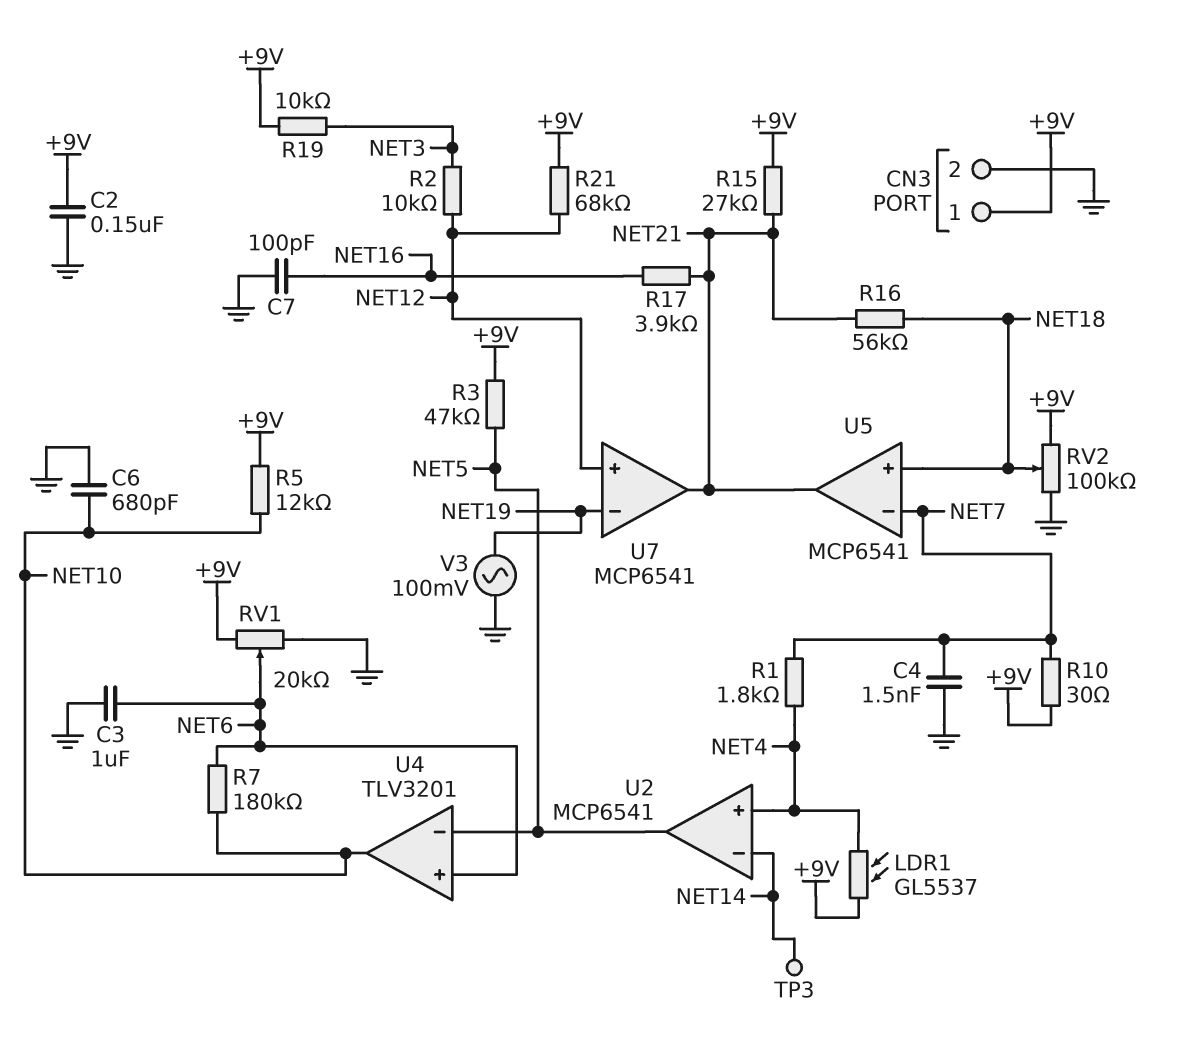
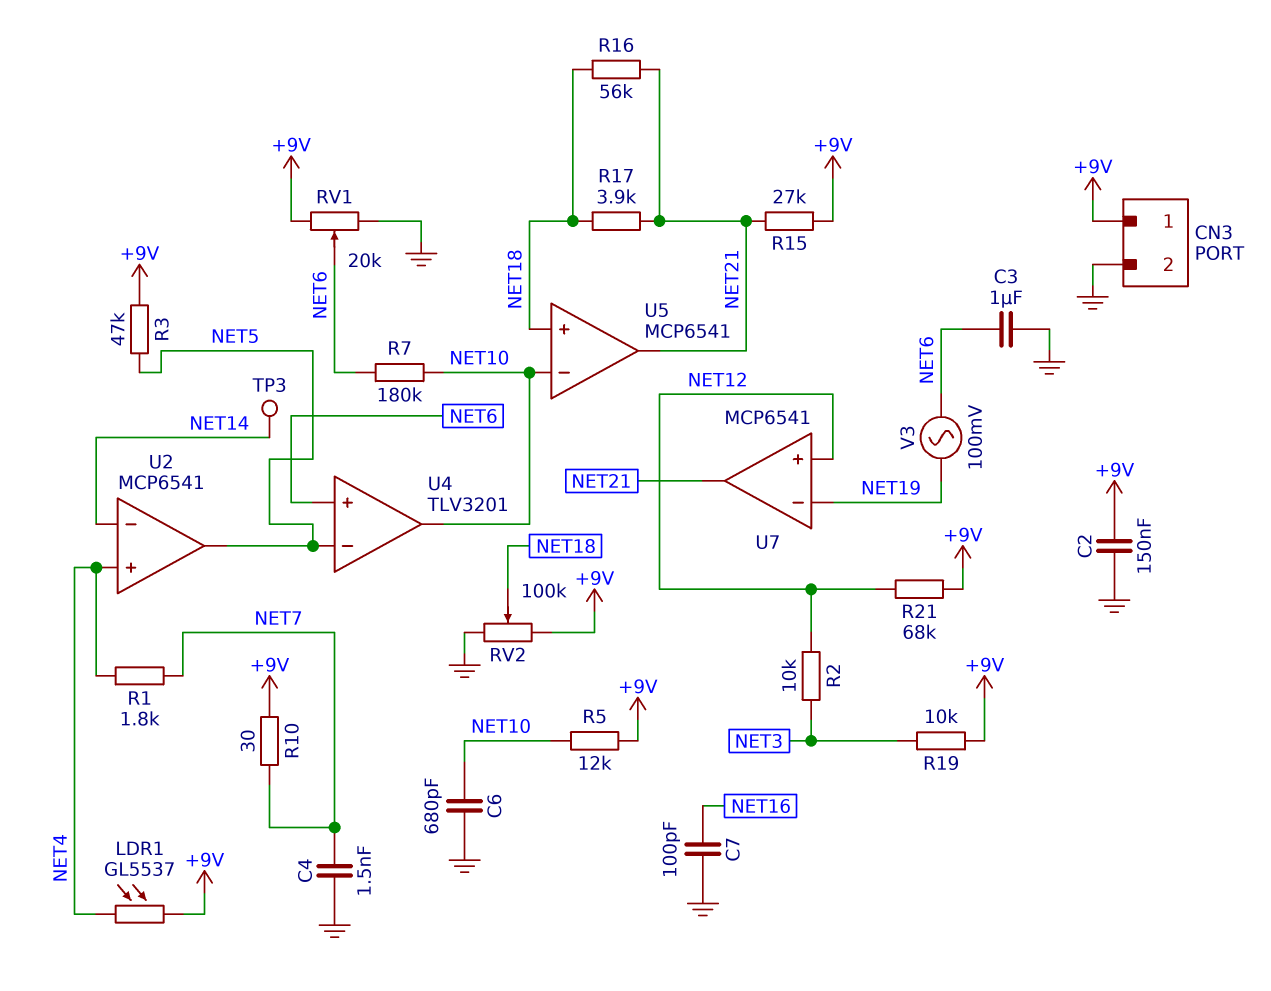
R17: 3.9k (NET16, NET21) -> 3.9k (NET18, NET21)
U5 pin in-: NET7 -> NET10
V3: AC 100mV (GND, NET19) -> AC 100mV (NET6, NET19)

